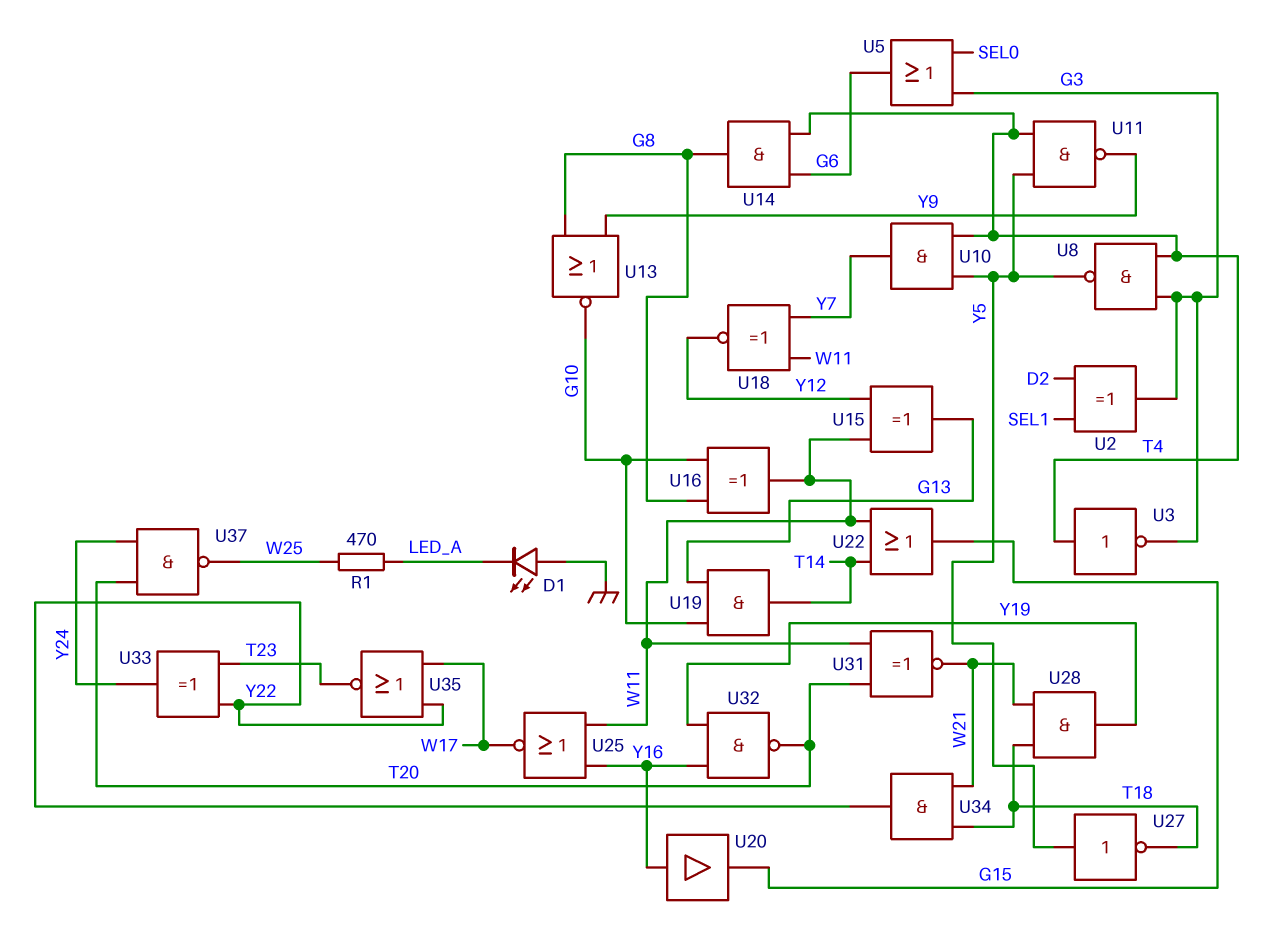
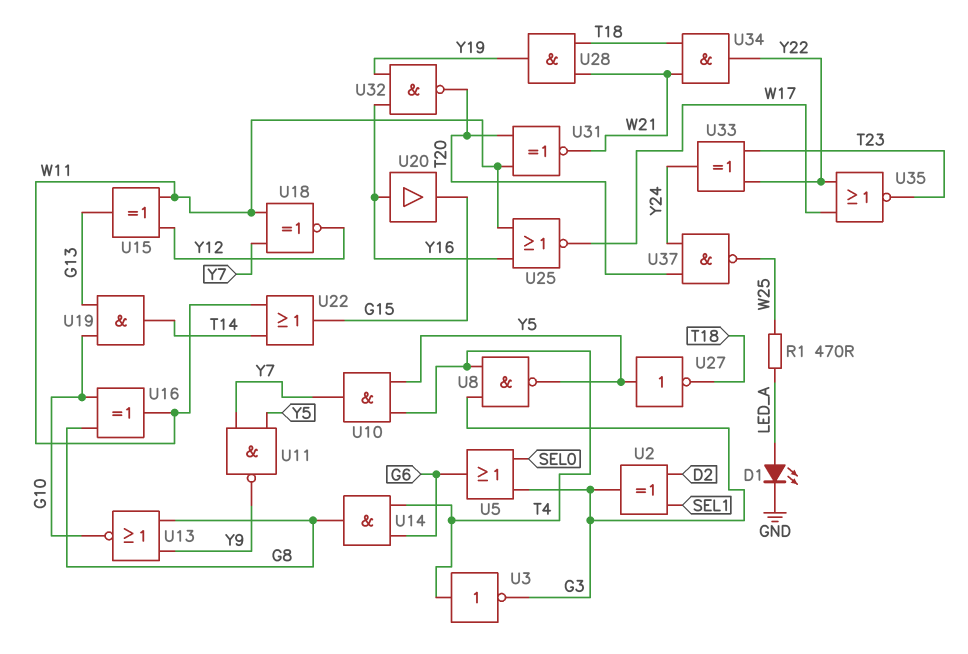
D1: LED (A GND, K LED_A) -> LED (A LED_A, K GND)
U11: NAND (in T4, in Y5, out Y9) -> NAND (in Y5, in Y7, out Y9)

